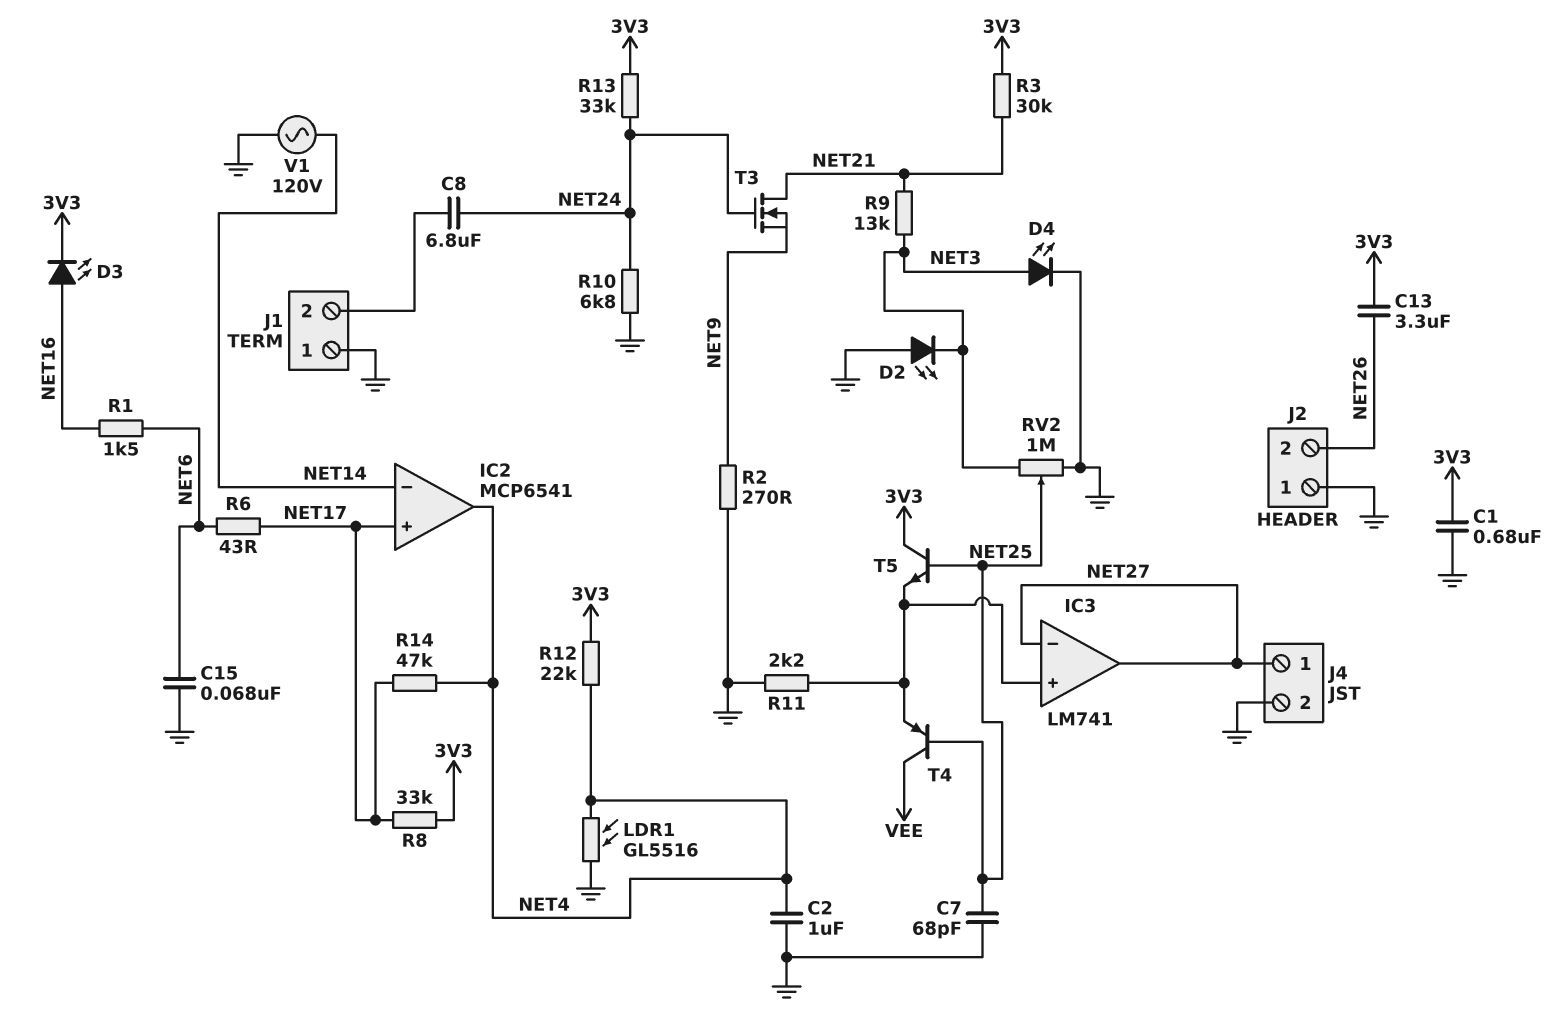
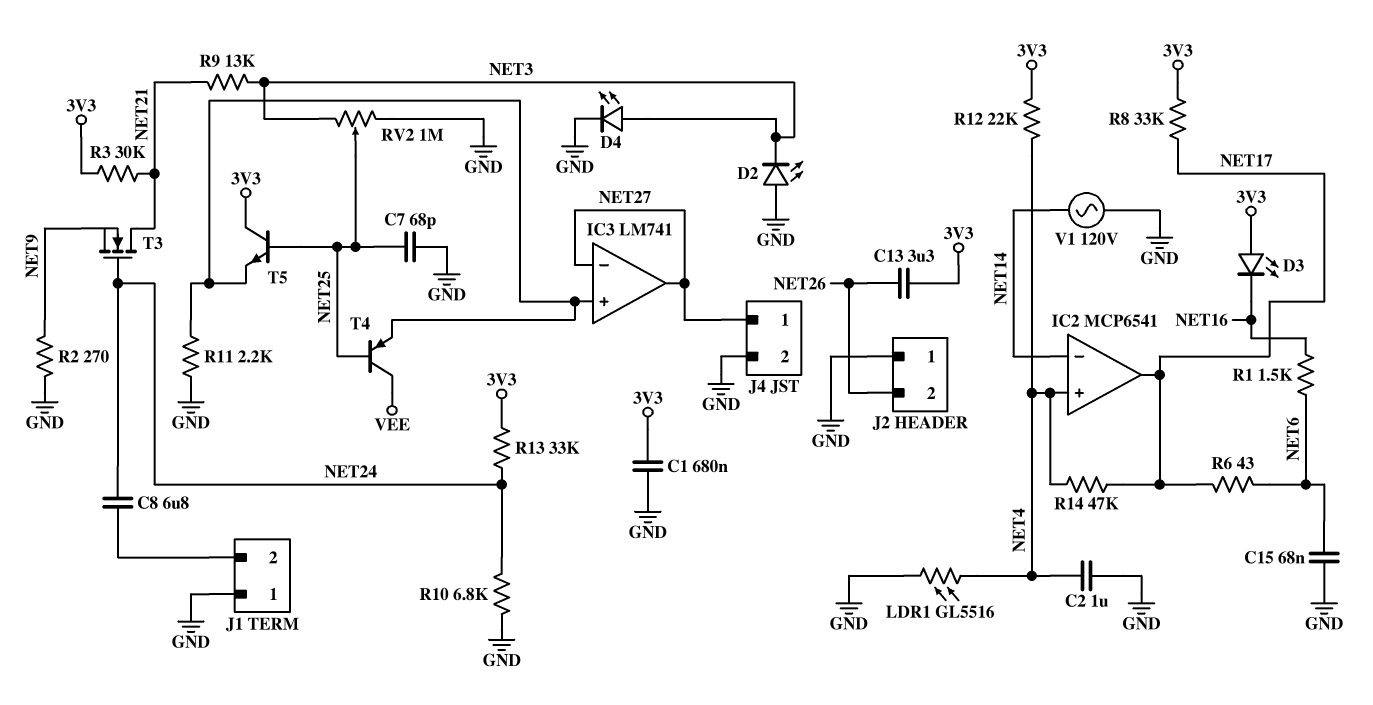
D3: LED (A NET16, K 3V3) -> LED (A 3V3, K NET16)
IC2 pin in+: NET17 -> NET4
IC2 pin out: NET4 -> NET17

